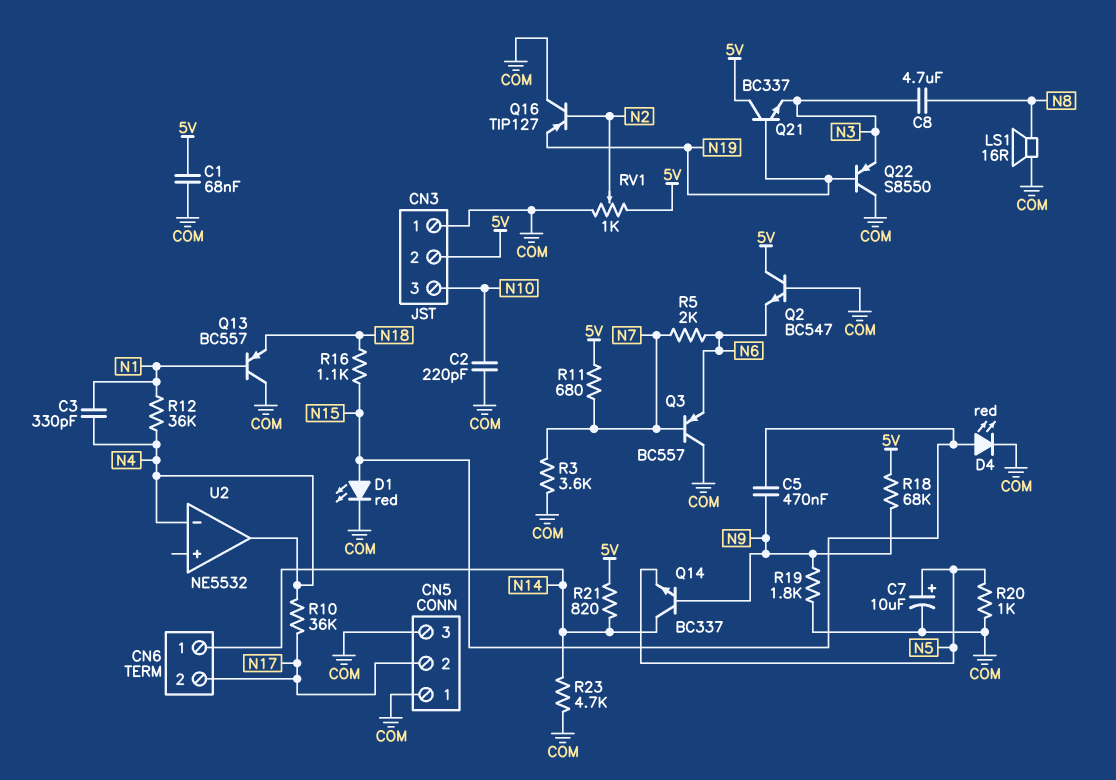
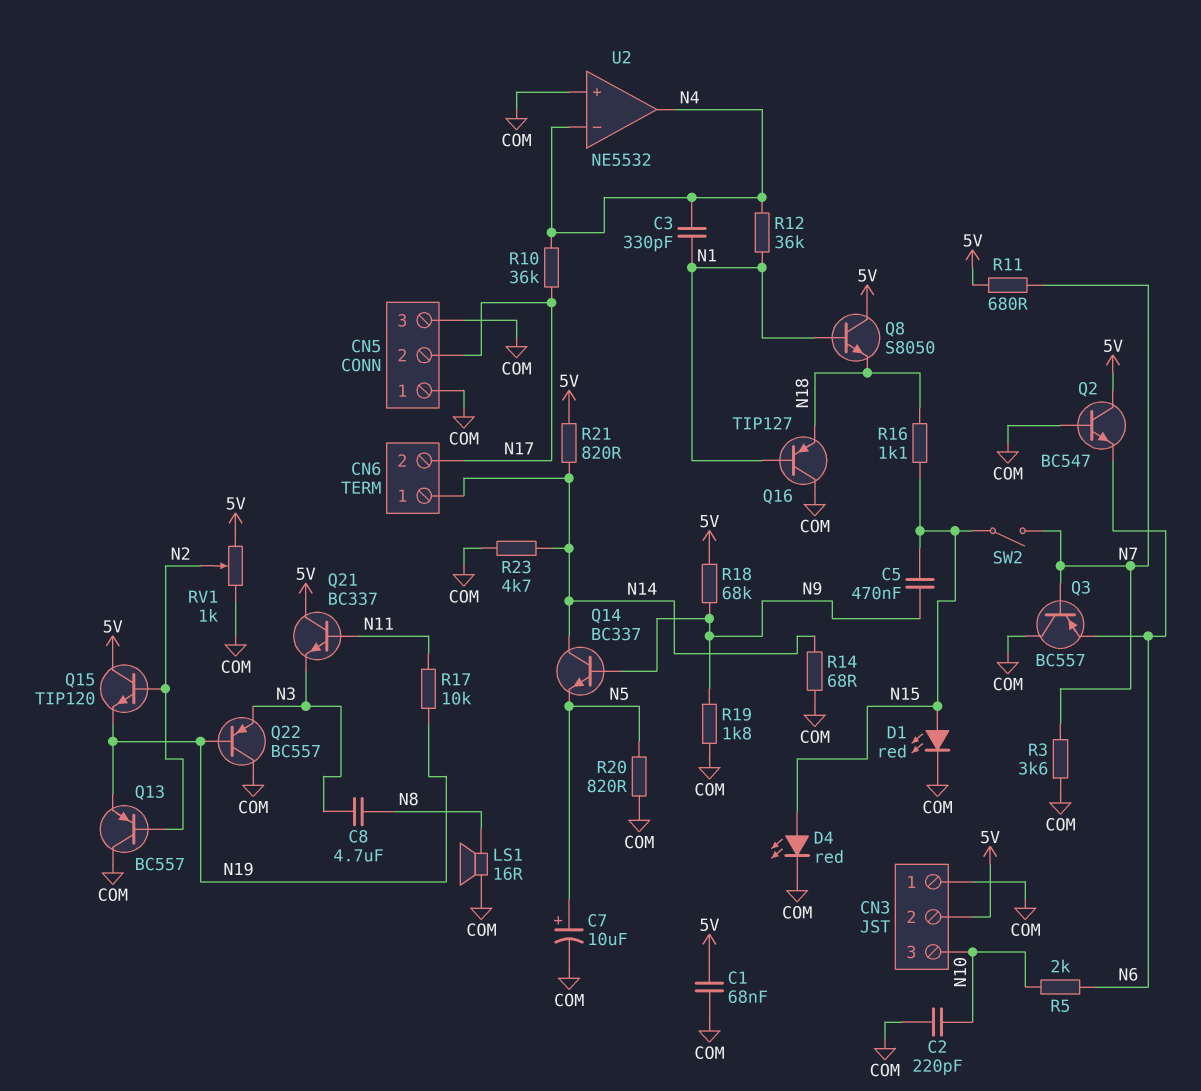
Q8: none -> NPN S8050 (B N1, C 5V, E N18)
Q13: PNP BC557 (B N1, C COM, E N18) -> PNP BC557 (B N2, C COM, E N19)
Q15: none -> NPN TIP120 (B N2, C 5V, E N19)
Q16: PNP TIP127 (B N2, C COM, E N19) -> PNP TIP127 (B N1, C COM, E N18)
Q21: NPN BC337 (B N19, C 5V, E N3) -> NPN BC337 (B N11, C 5V, E N3)
Q22: PNP S8550 (B N19, C COM, E N3) -> PNP BC557 (B N19, C COM, E N3)
R5: 2k (N6, N7) -> 2k (N6, N10)
R14: none -> 68 (COM, N14)
R17: none -> 10k (N11, N19)
R20: 1k (COM, N5) -> 820 (COM, N5)
SW2: none -> switch (N7, N15)
U2 pin in+: none -> COM

